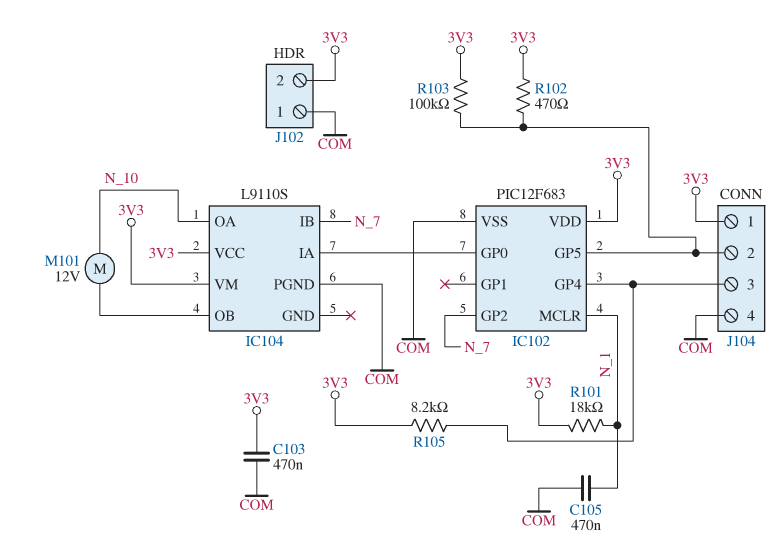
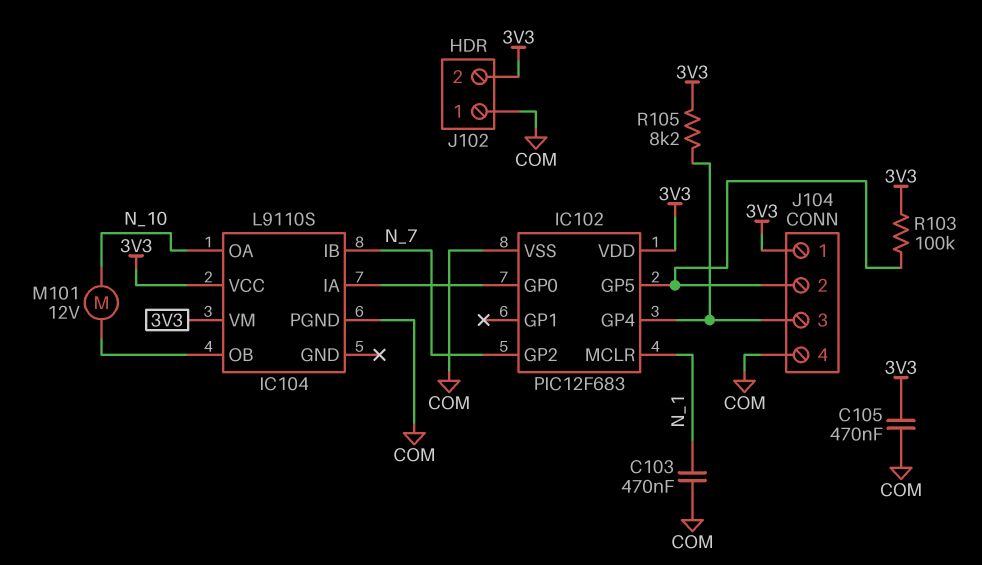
C103: 470nF (3V3, COM) -> 470nF (COM, N_1)
C105: 470nF (COM, N_1) -> 470nF (3V3, COM)
R101: 18k (3V3, N_1) -> none
R102: 470 (3V3, IC102/GP5) -> none

